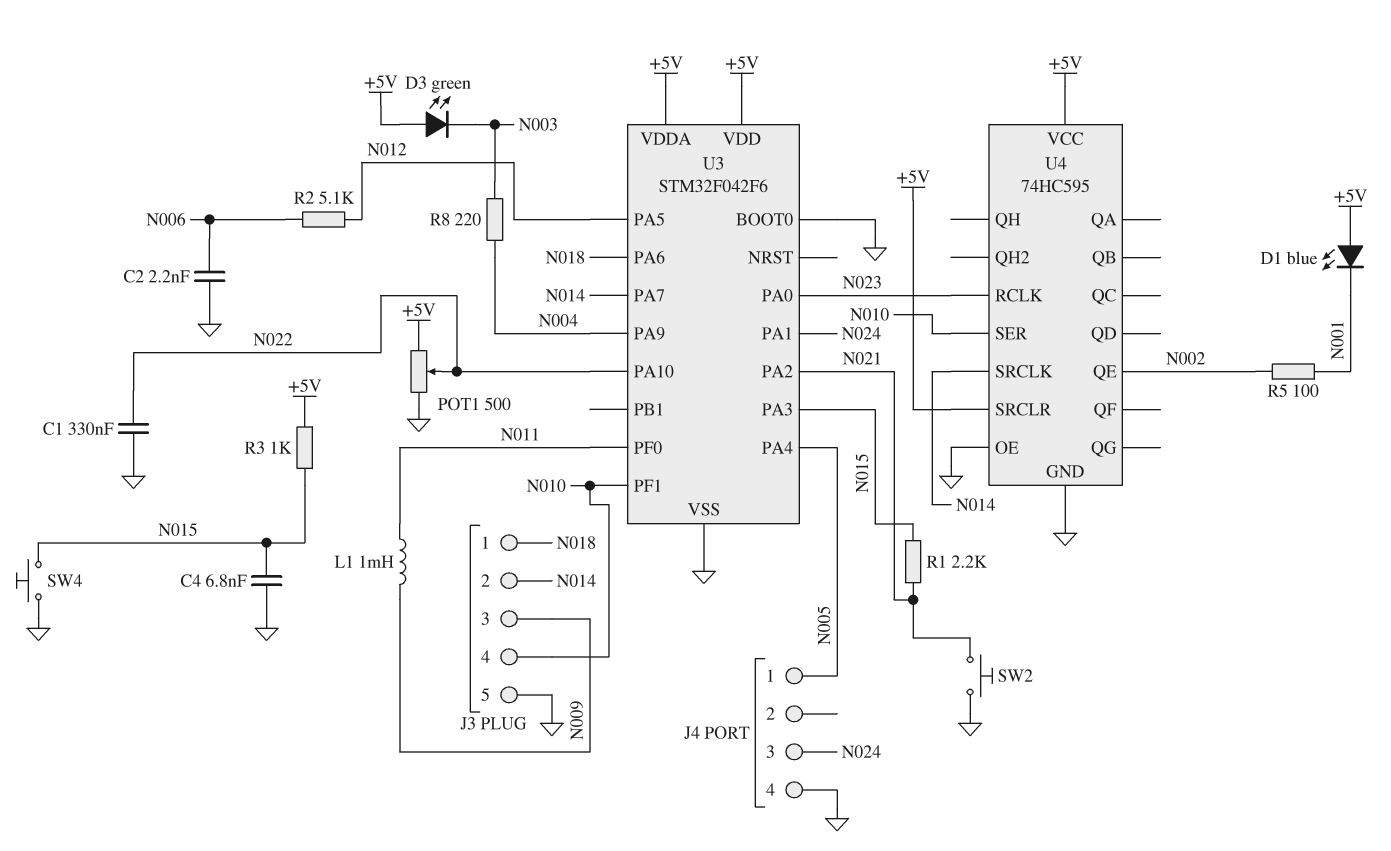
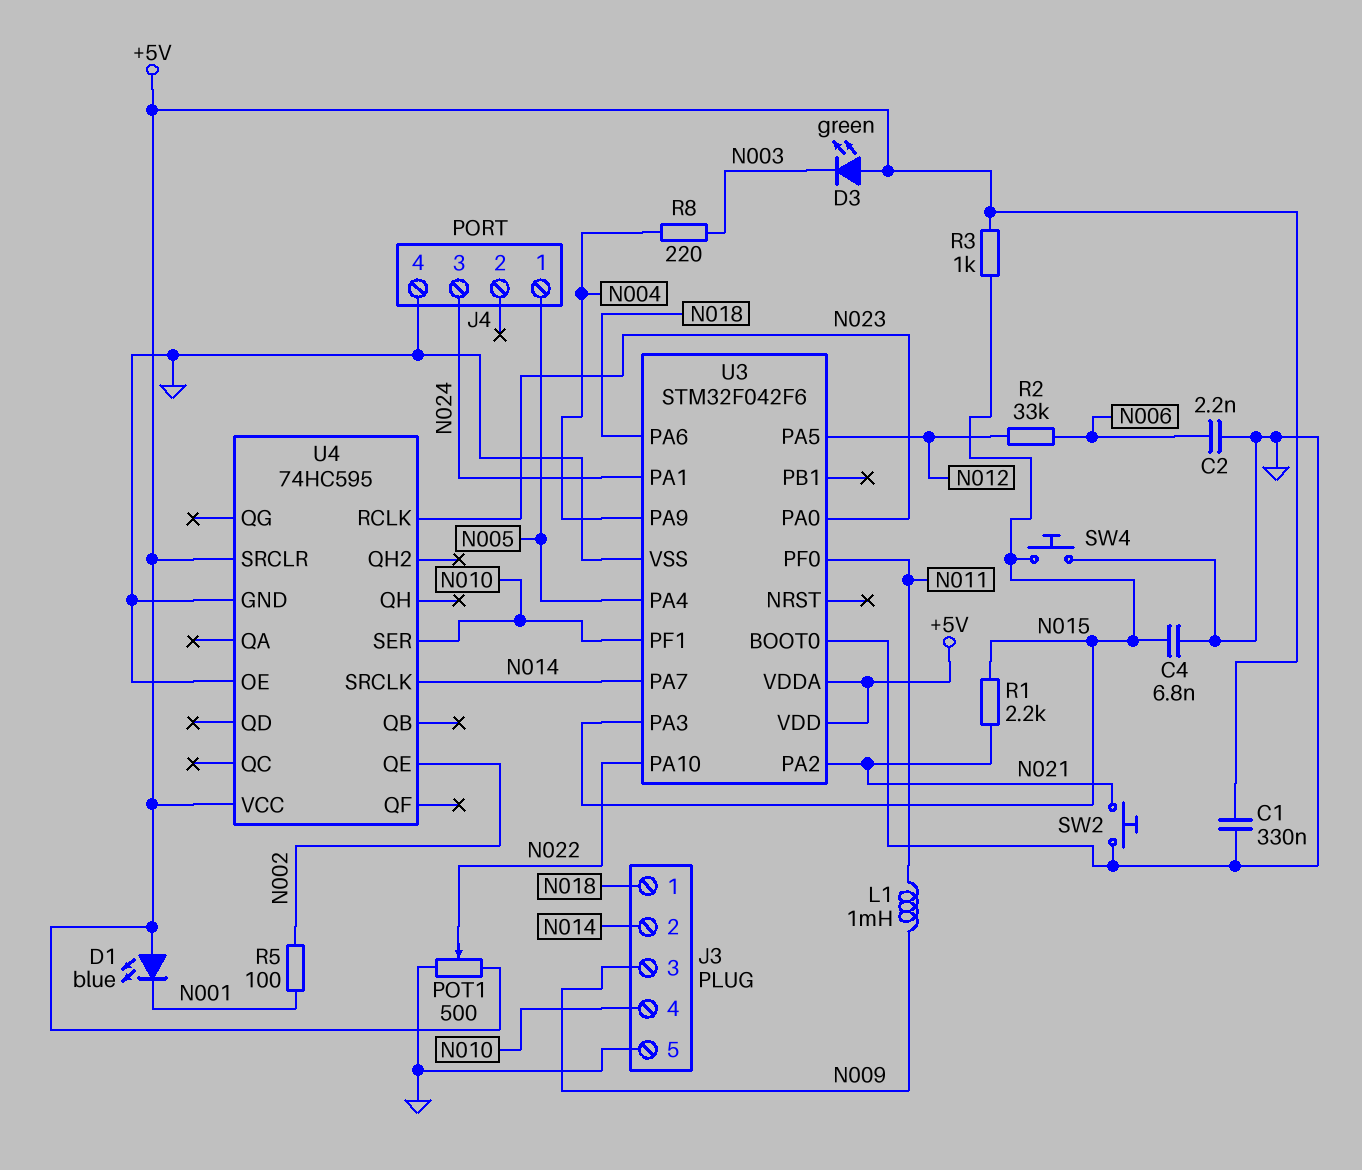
C1: 330nF (GND, N022) -> 330nF (+5V, GND)
R2: 5.1k (N006, N012) -> 33k (N006, N012)

